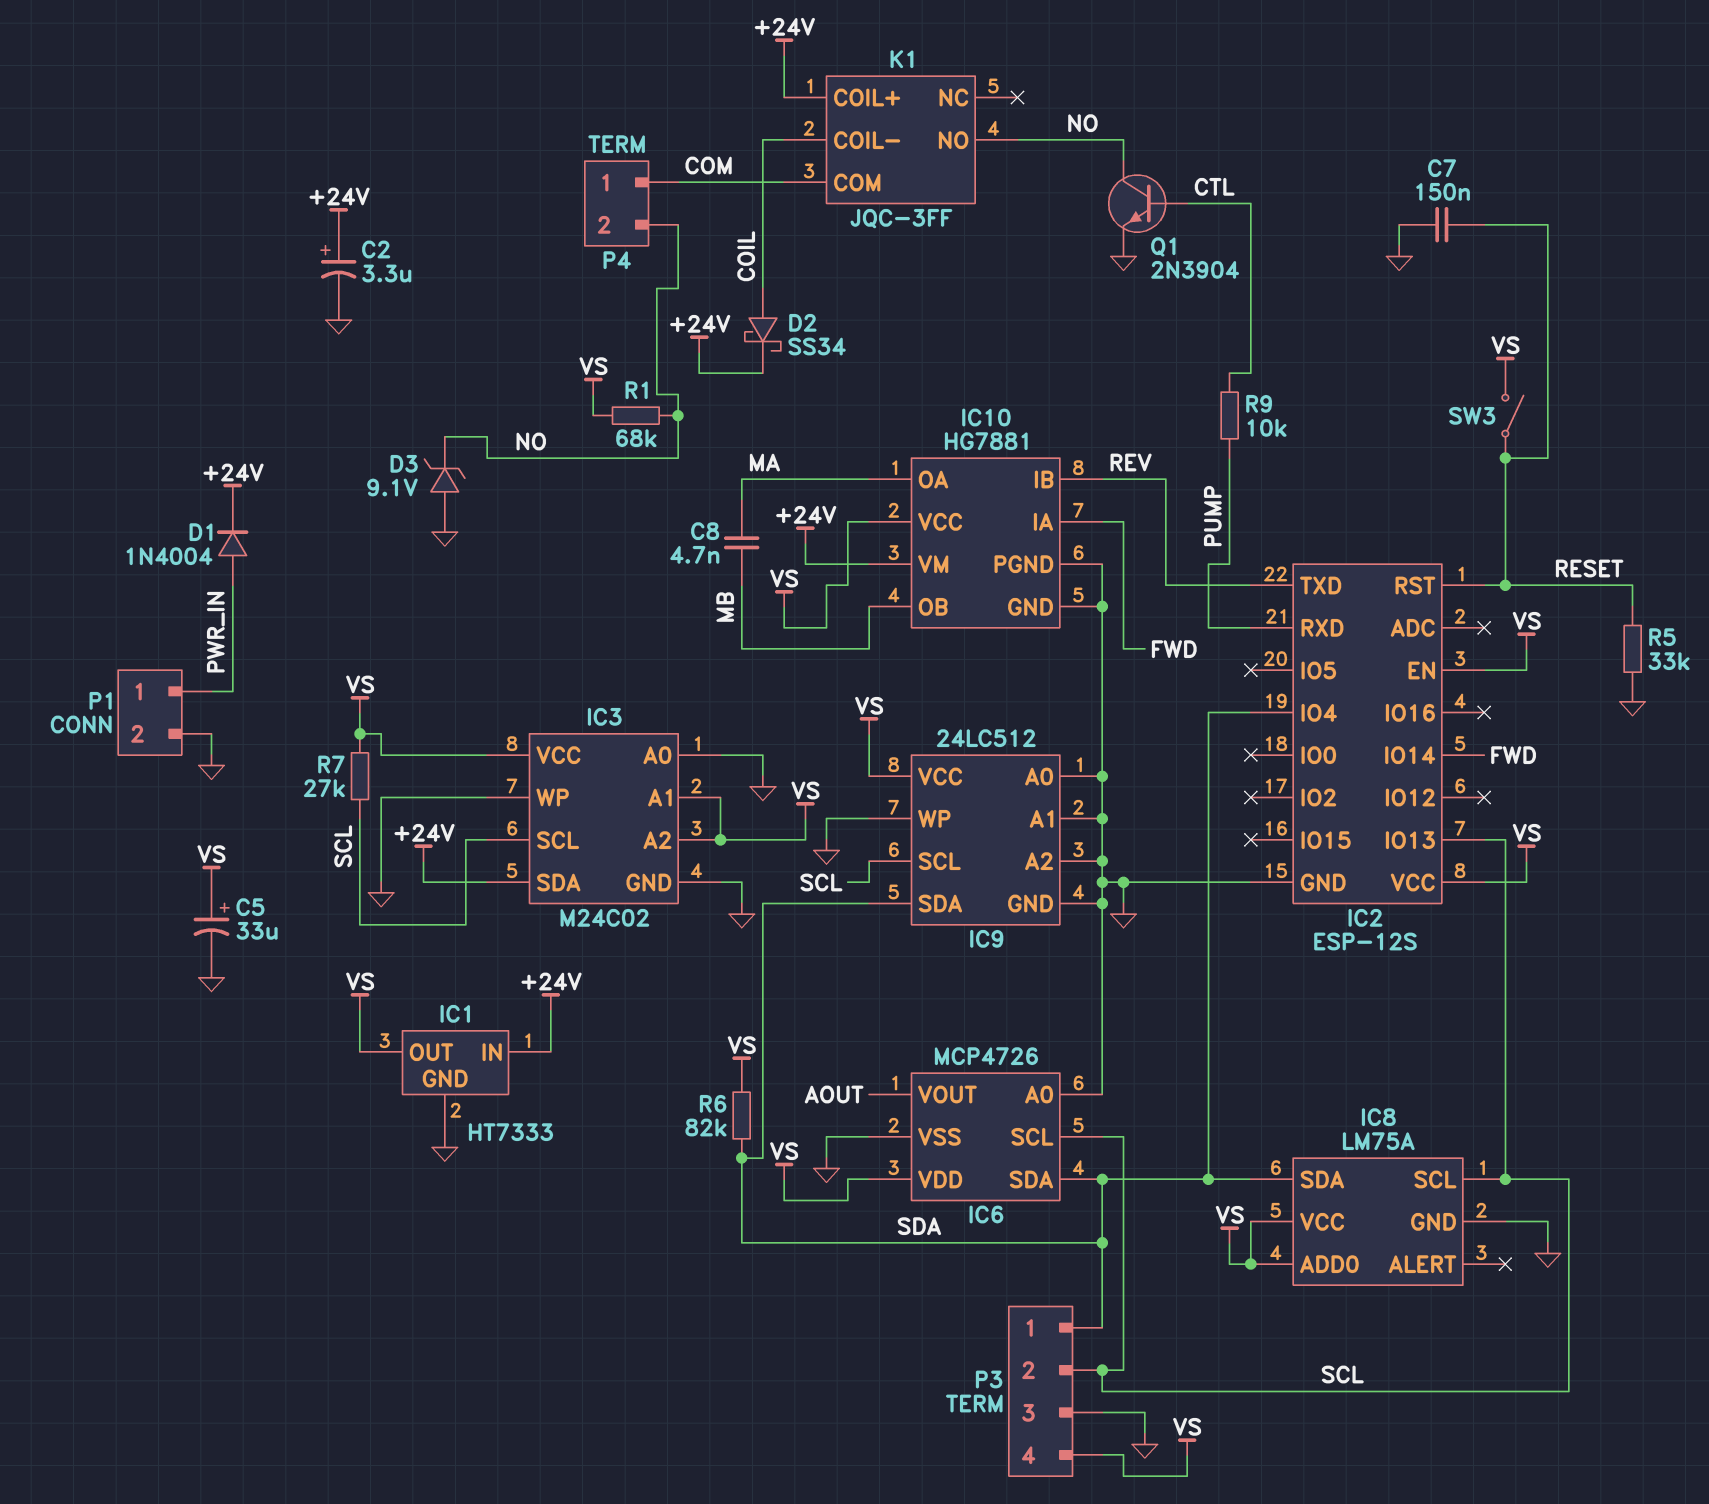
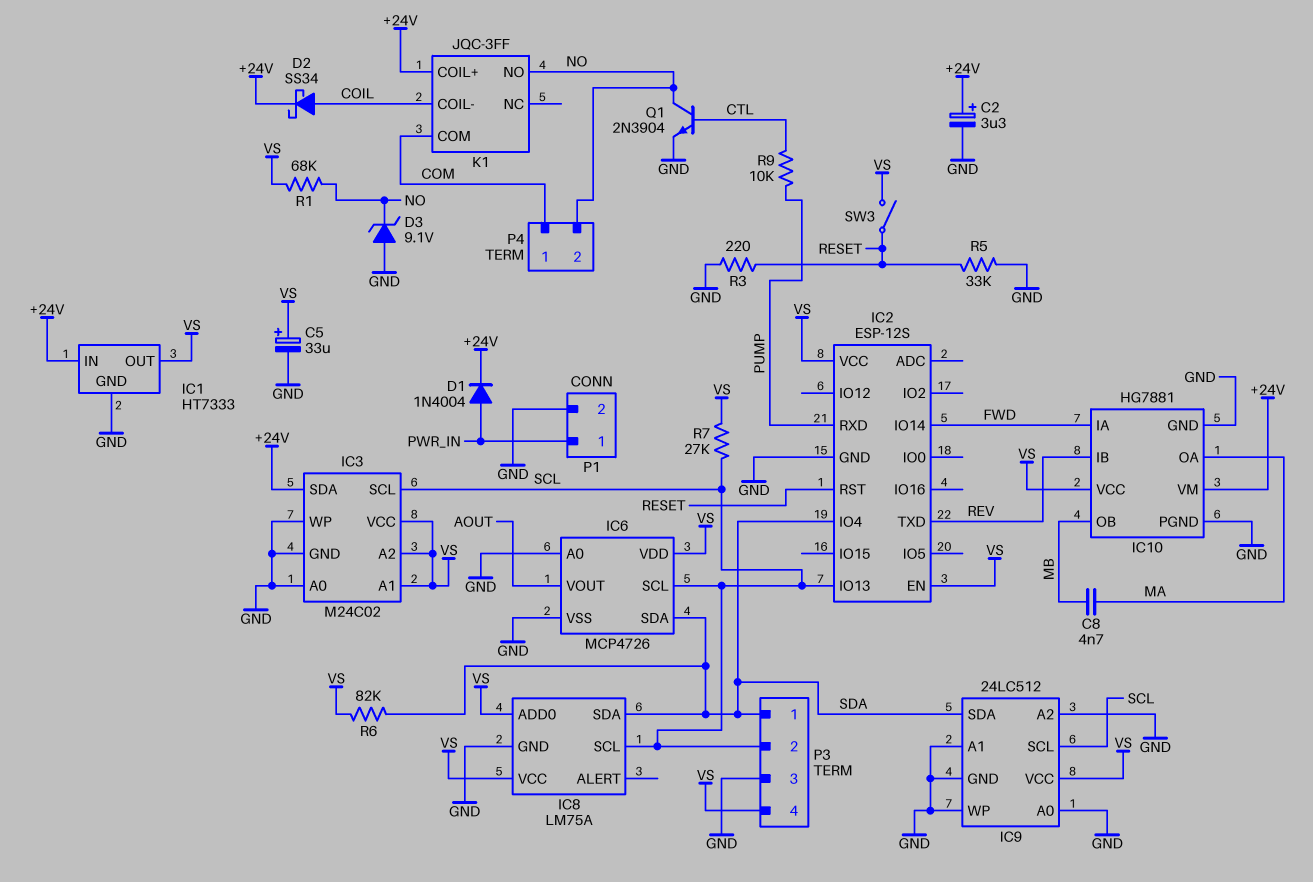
C7: 150nF (GND, RESET) -> none
R3: none -> 220 (GND, RESET)

